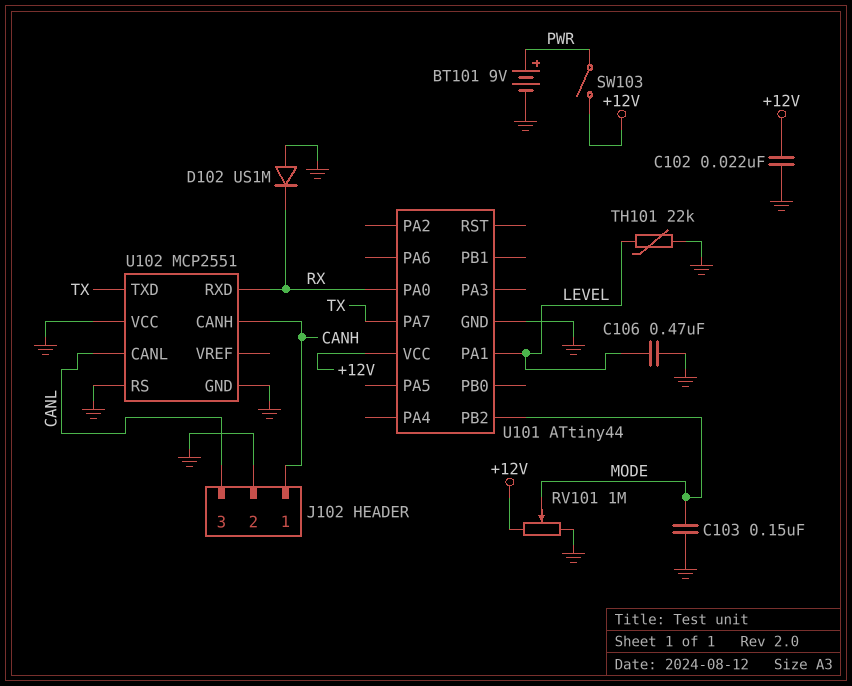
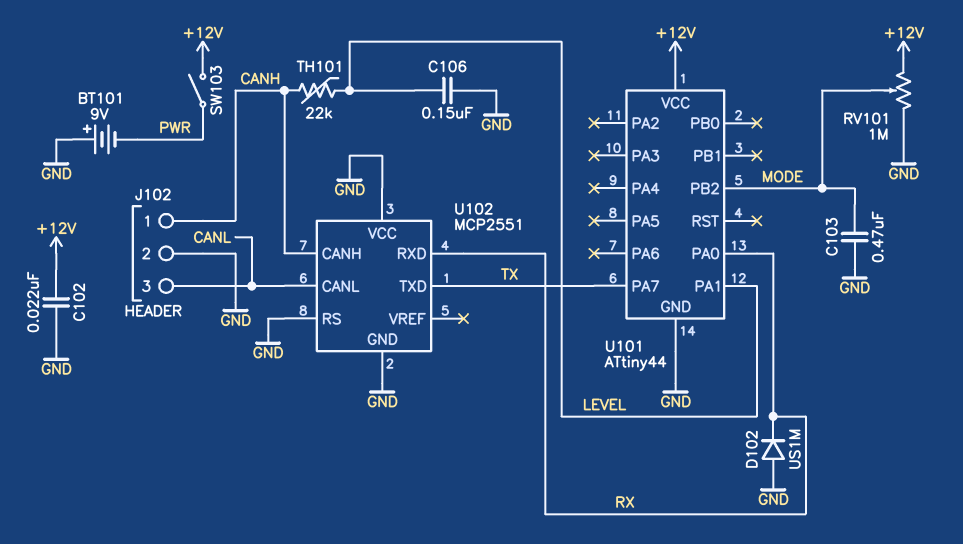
BT101: 9V (plus PWR, minus GND) -> 9V (plus GND, minus PWR)
C103: 150nF (GND, MODE) -> 470nF (GND, MODE)
C106: 470nF (GND, LEVEL) -> 150nF (GND, LEVEL)
TH101: 22k (GND, LEVEL) -> 22k (CANH, LEVEL)

